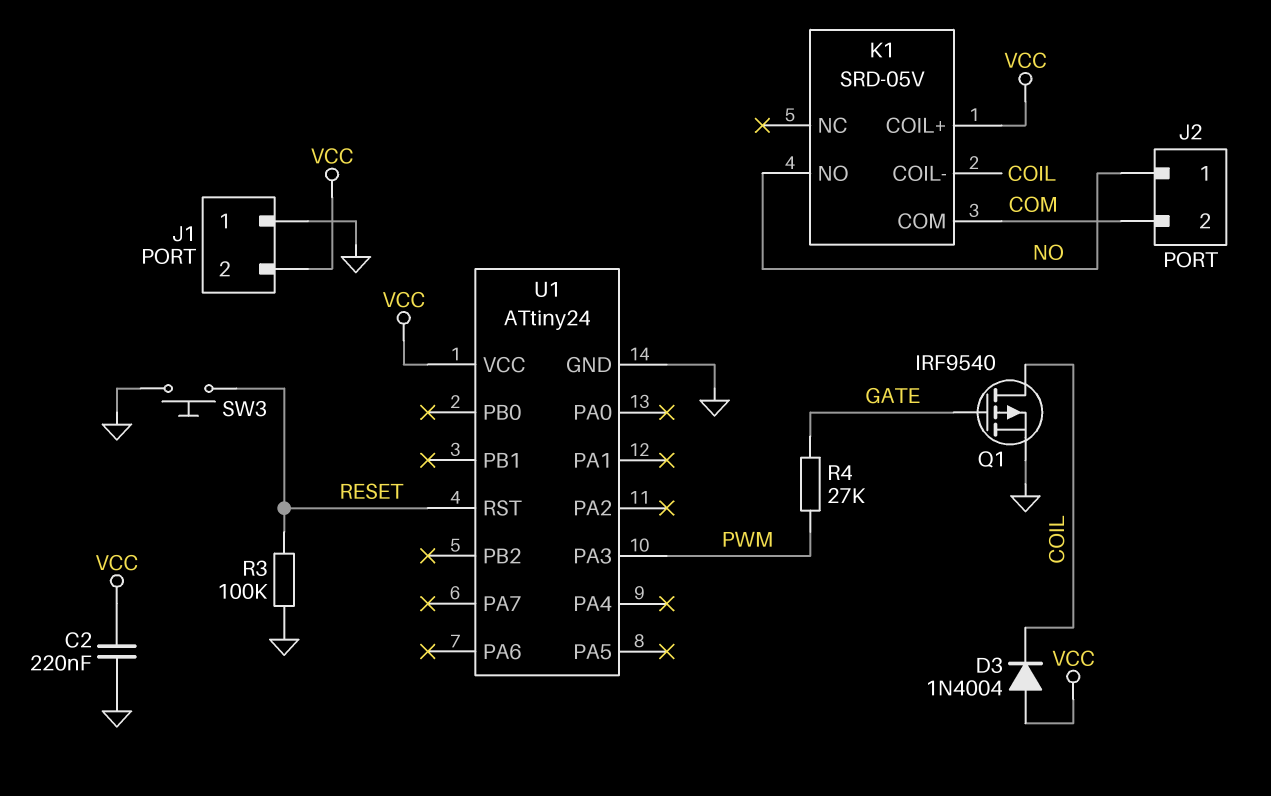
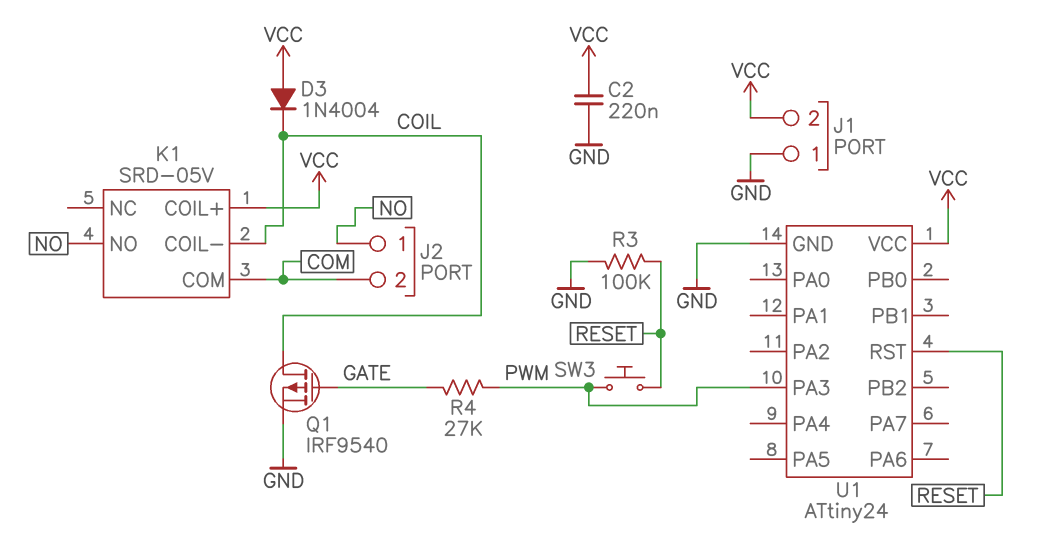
SW3: button (GND, RESET) -> button (PWM, RESET)

